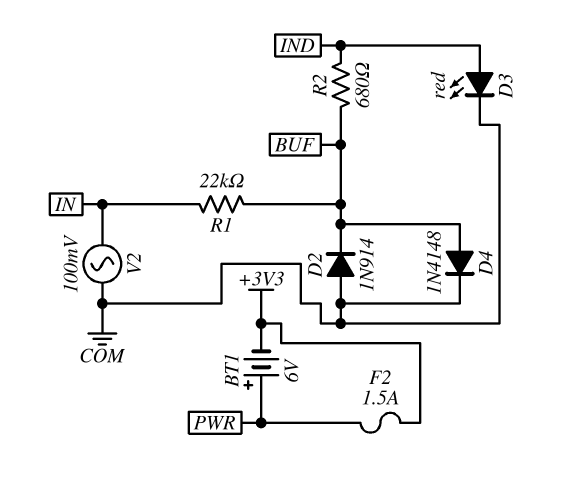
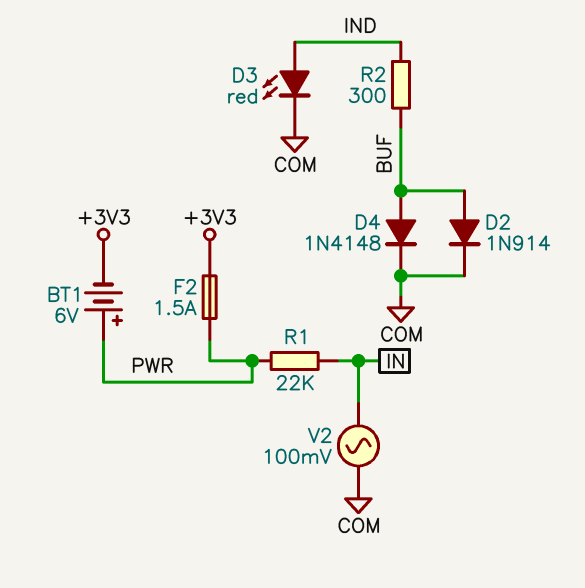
D2: diode 1N914 (A COM, K BUF) -> diode 1N914 (A BUF, K COM)
R1: 22k (BUF, IN) -> 22k (IN, PWR)
R2: 680 (BUF, IND) -> 300 (BUF, IND)

